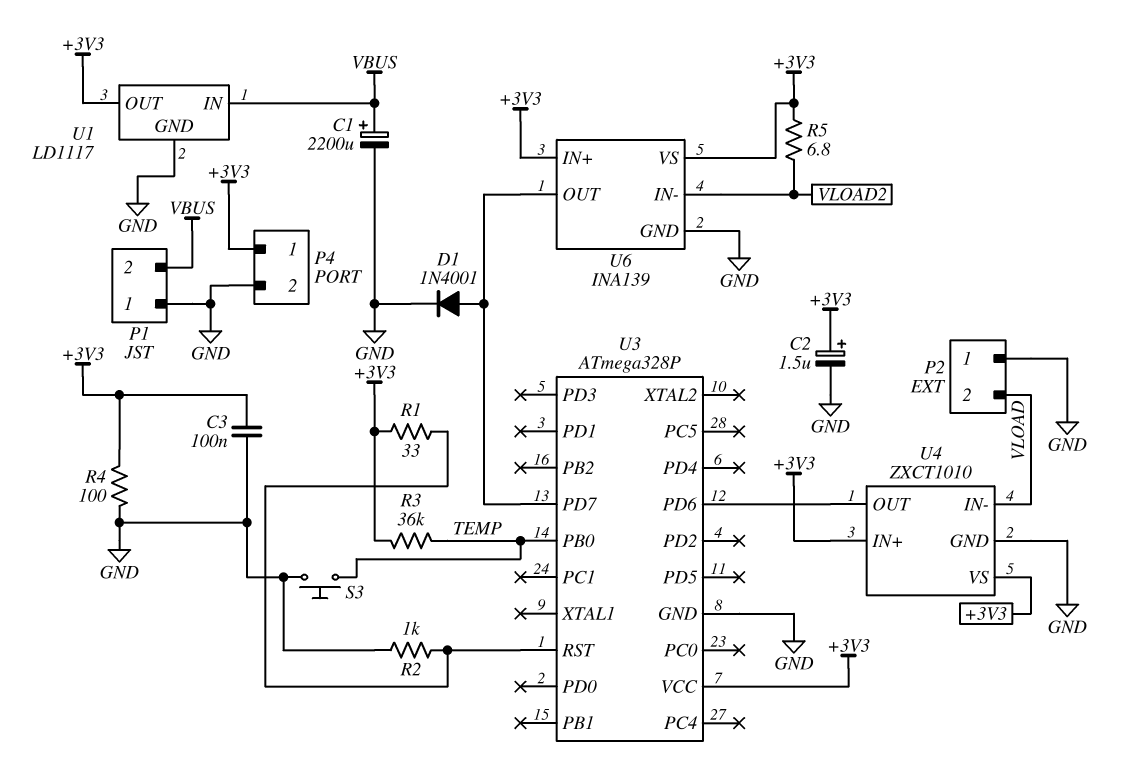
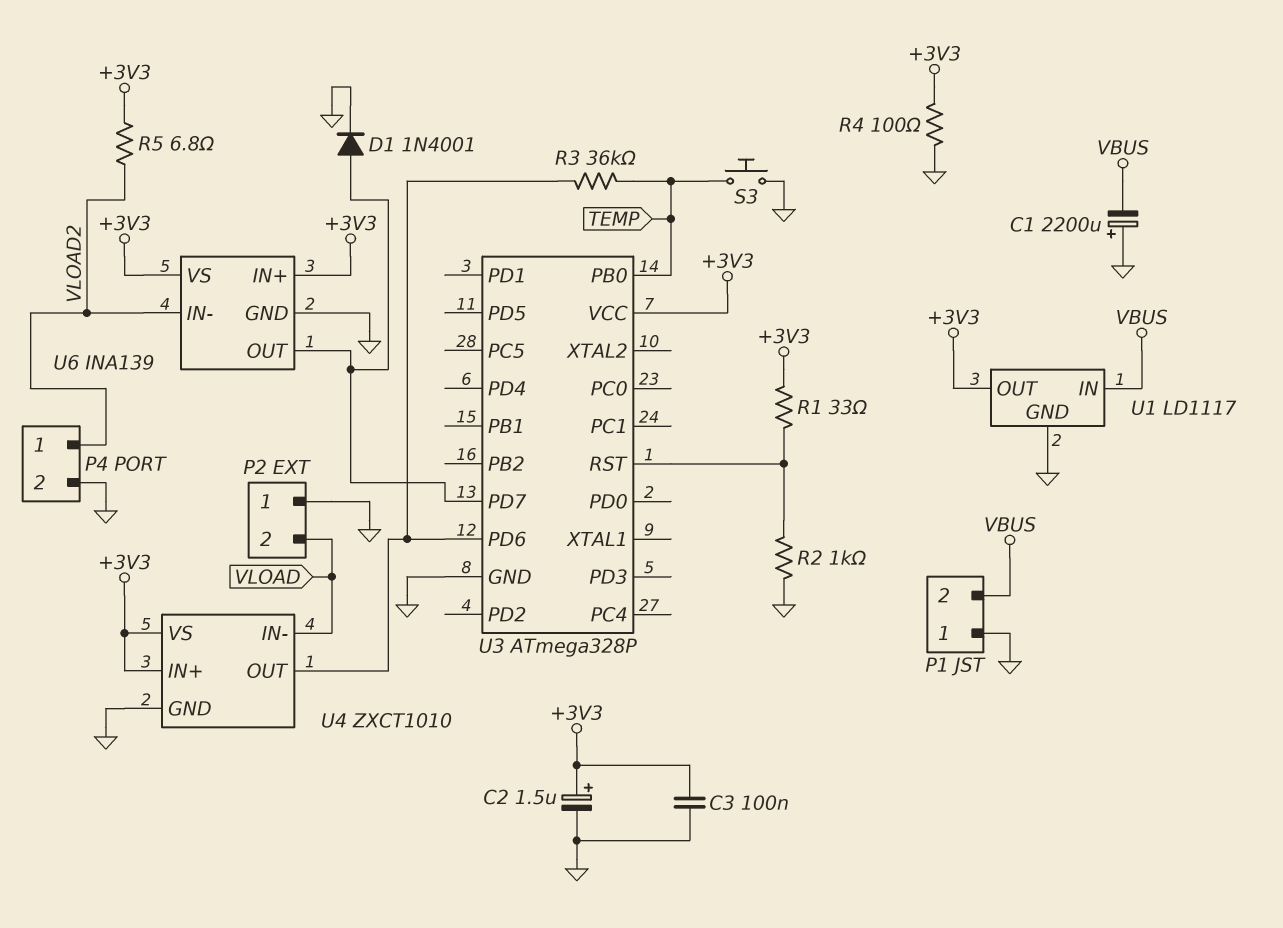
C1: 2200uF (plus VBUS, minus GND) -> 2200uF (plus GND, minus VBUS)
P4 pin 1: +3V3 -> VLOAD2
R3: 36k (+3V3, TEMP) -> 36k (TEMP, U3/PD6)

